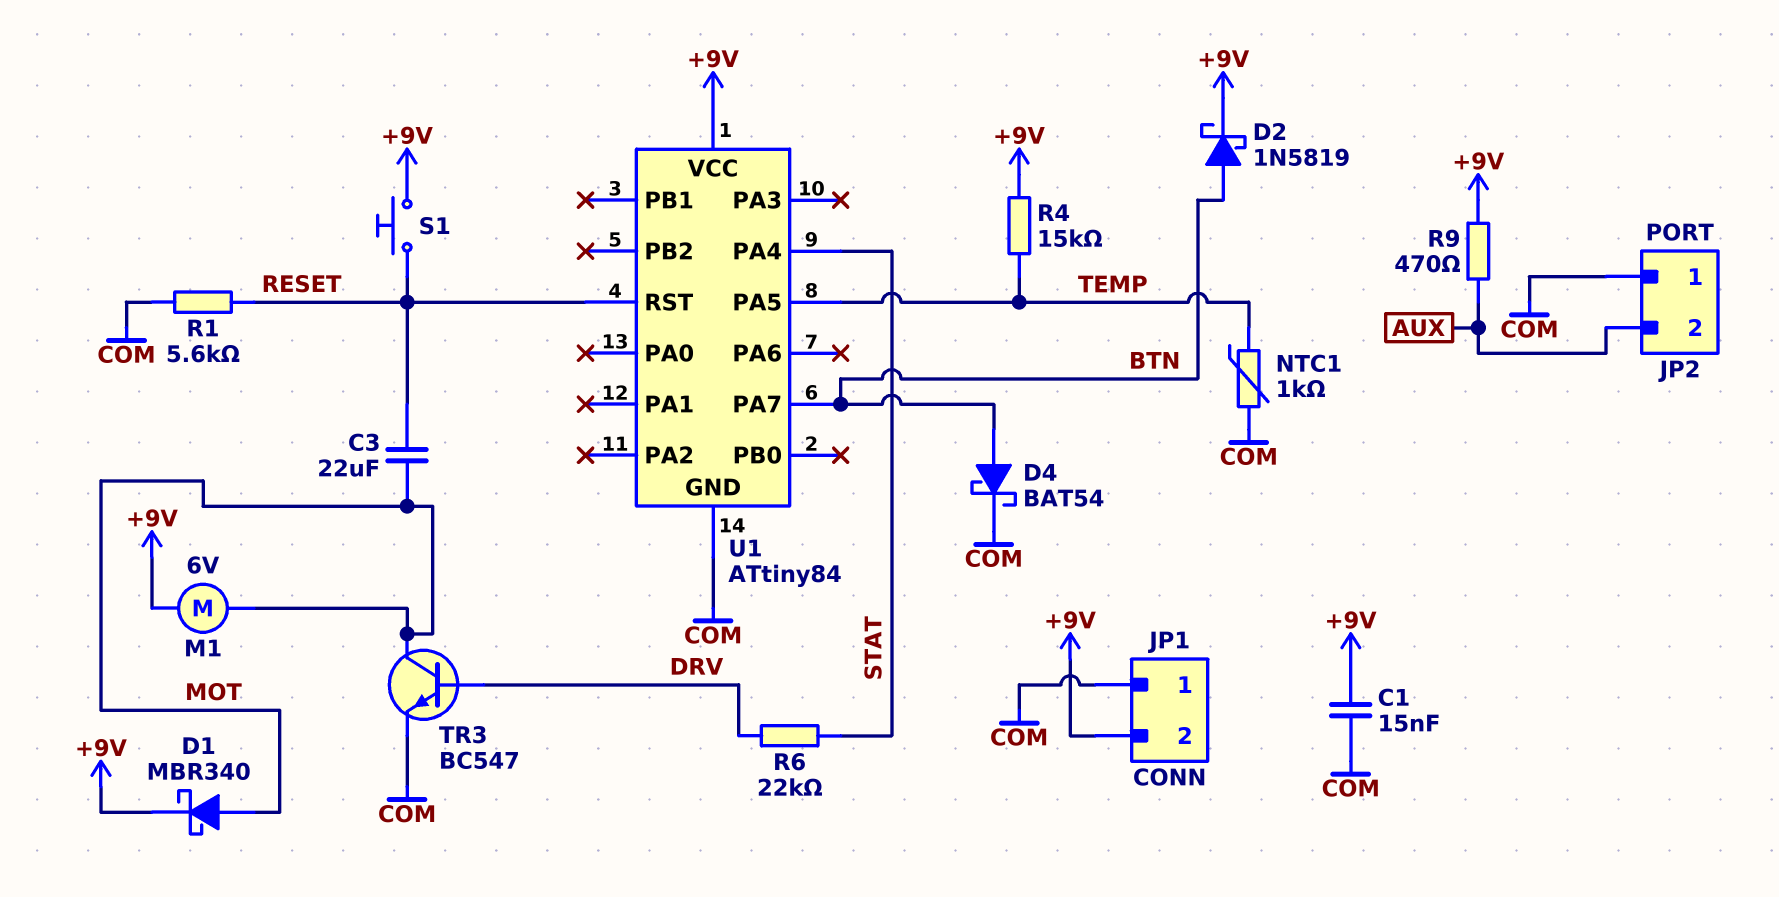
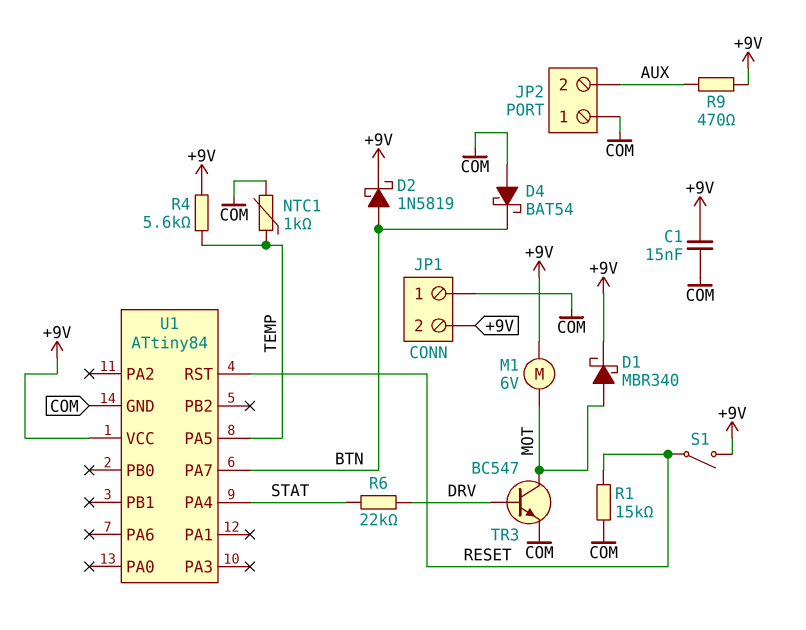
C3: 22uF (MOT, RESET) -> none
D4: schottky BAT54 (A BTN, K COM) -> schottky BAT54 (A COM, K BTN)
R1: 5.6k (COM, RESET) -> 15k (COM, RESET)
R4: 15k (+9V, TEMP) -> 5.6k (+9V, TEMP)
S1: button (+9V, RESET) -> switch (+9V, RESET)

